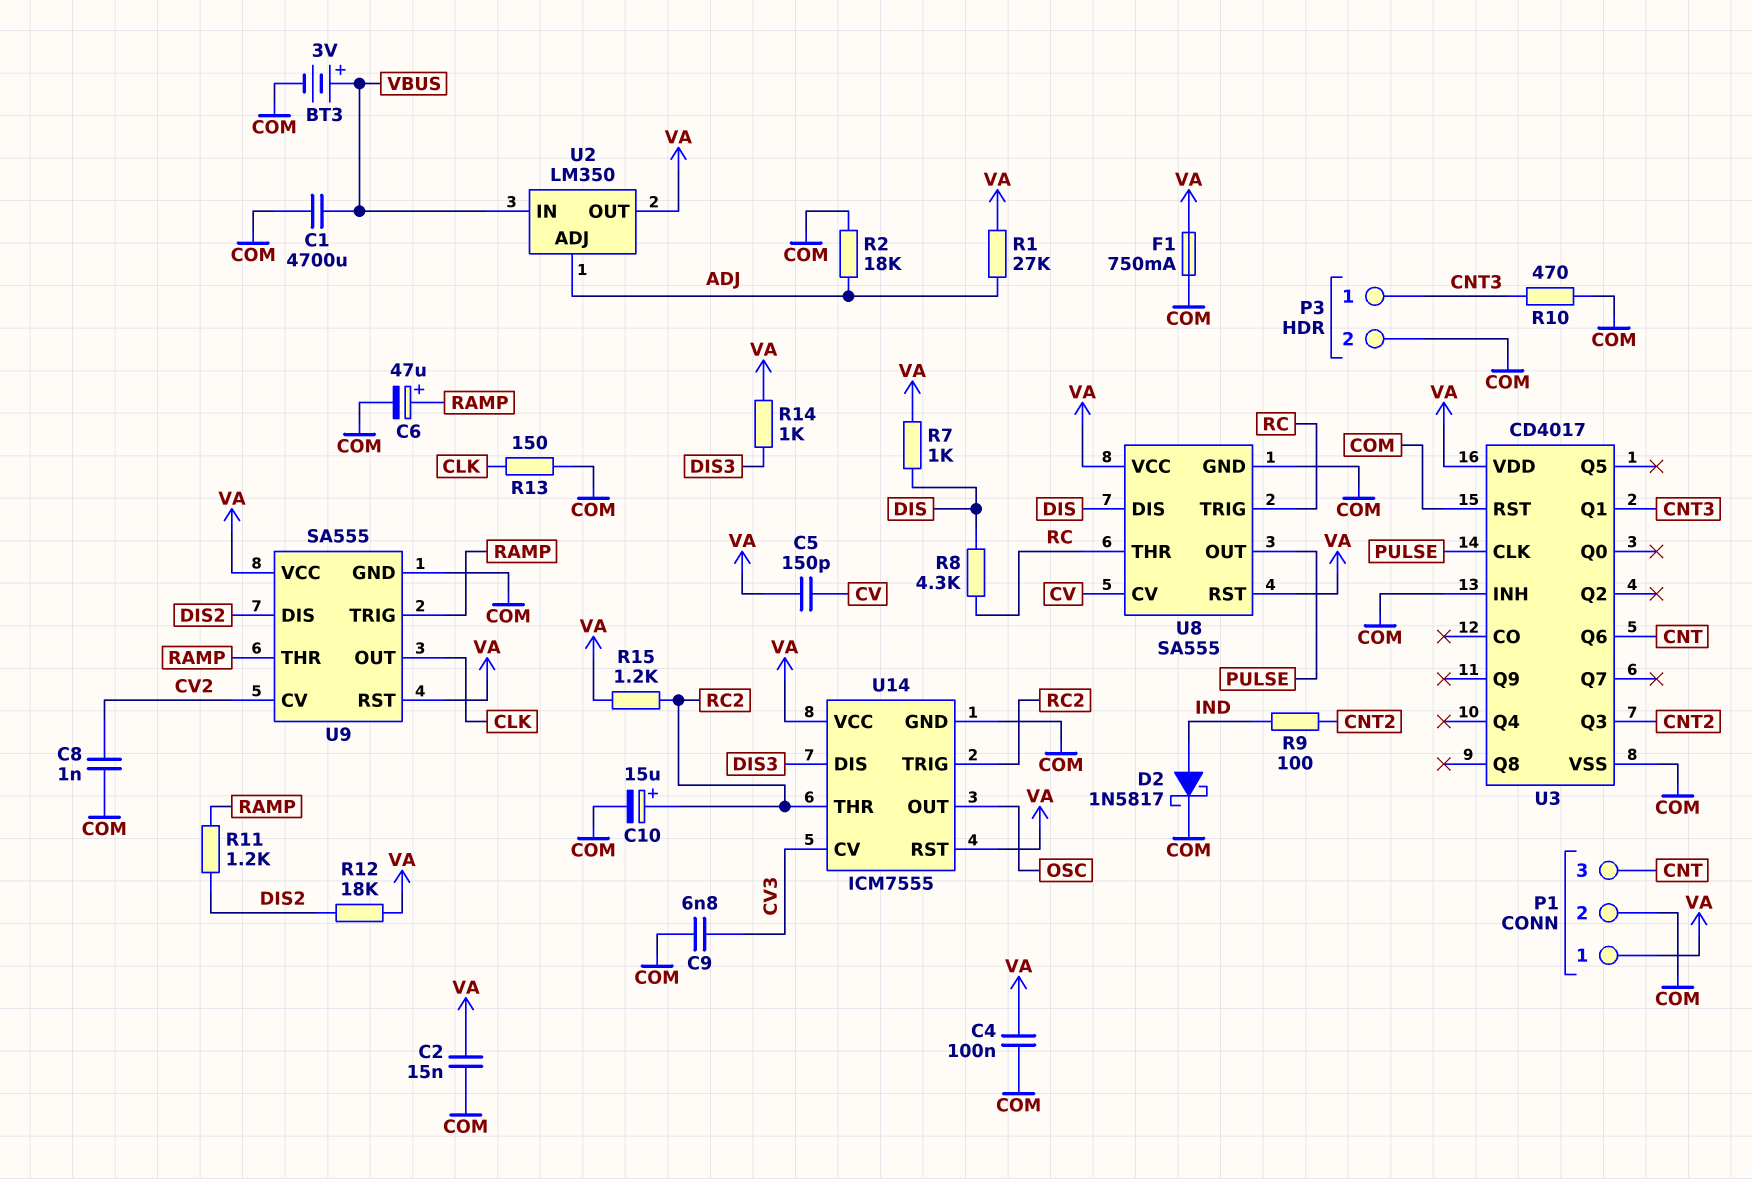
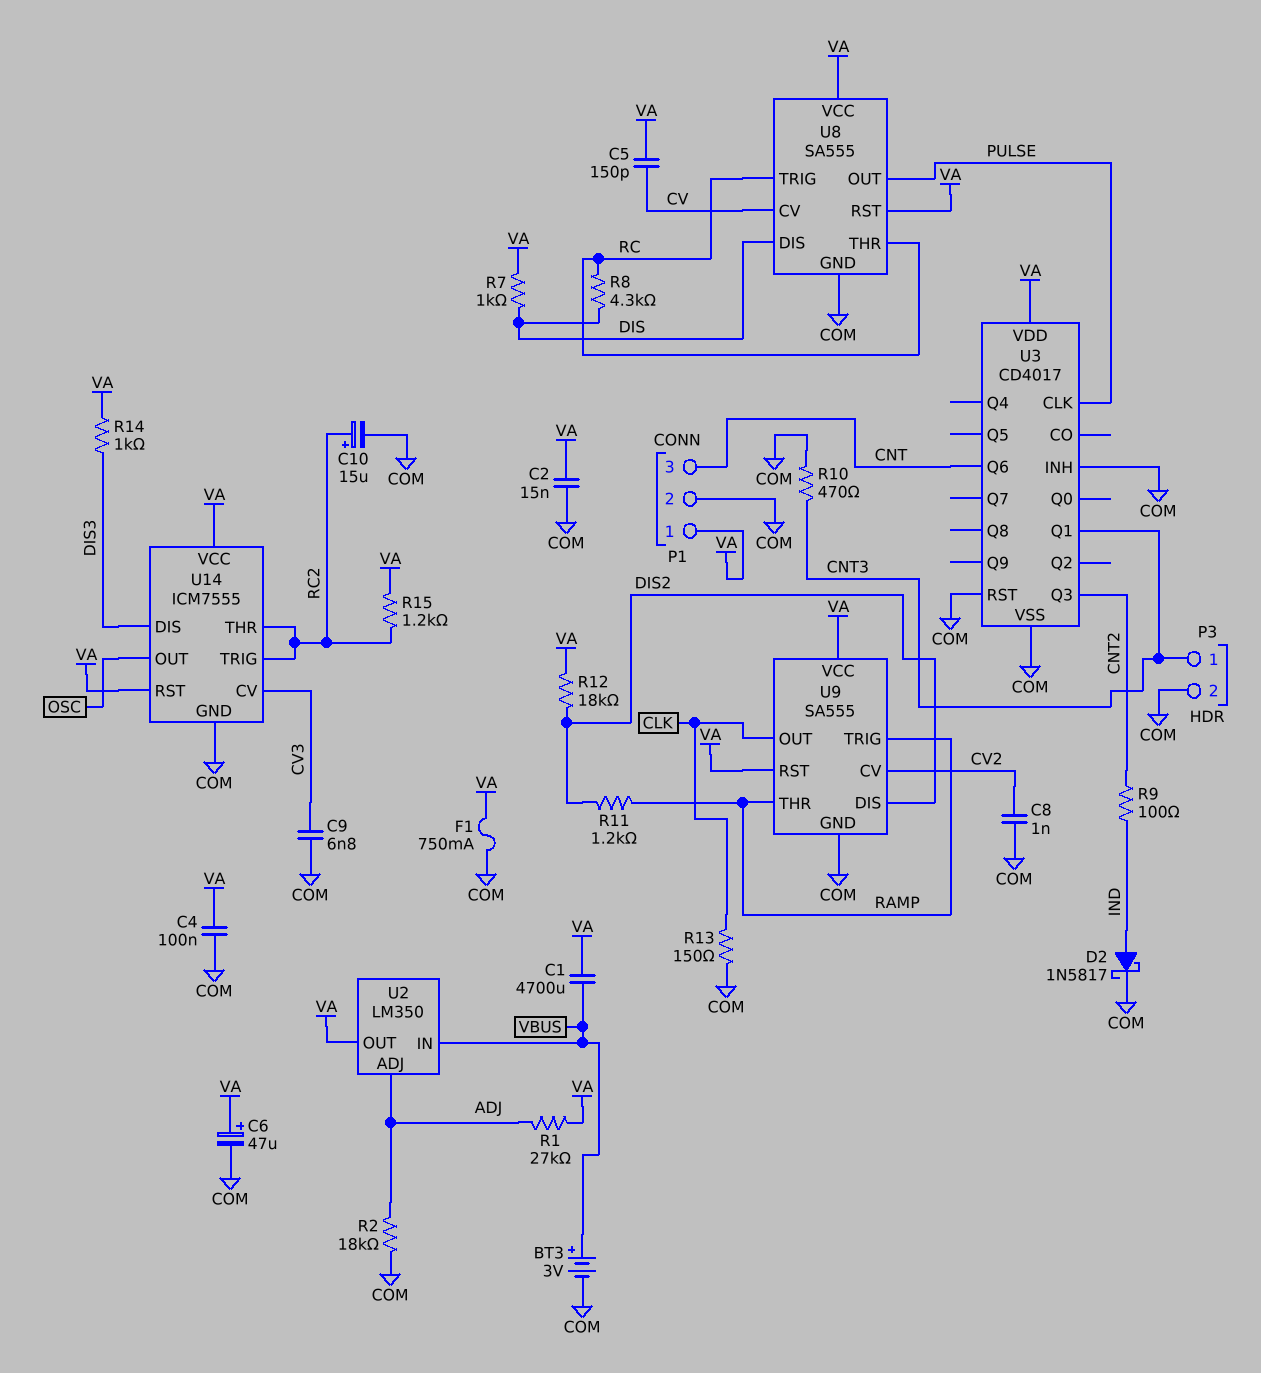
C1: 4700uF (COM, VBUS) -> 4700uF (VA, VBUS)
C6: 47uF (plus RAMP, minus COM) -> 47uF (plus VA, minus COM)

